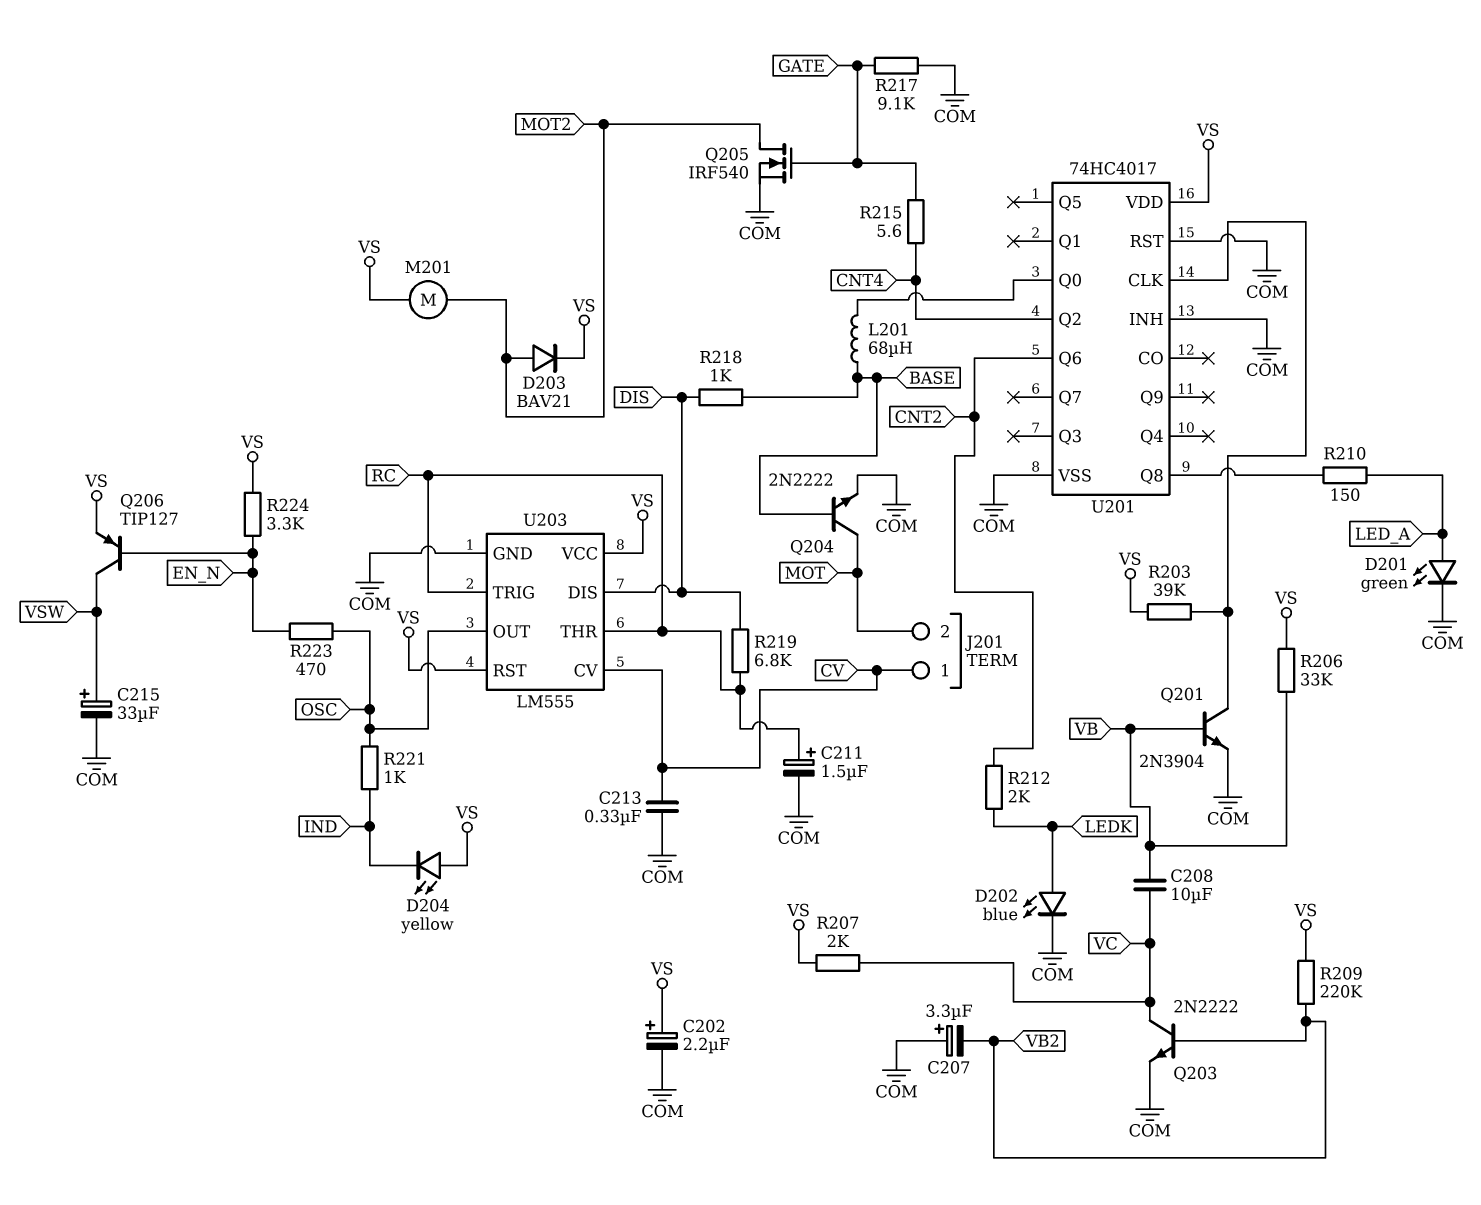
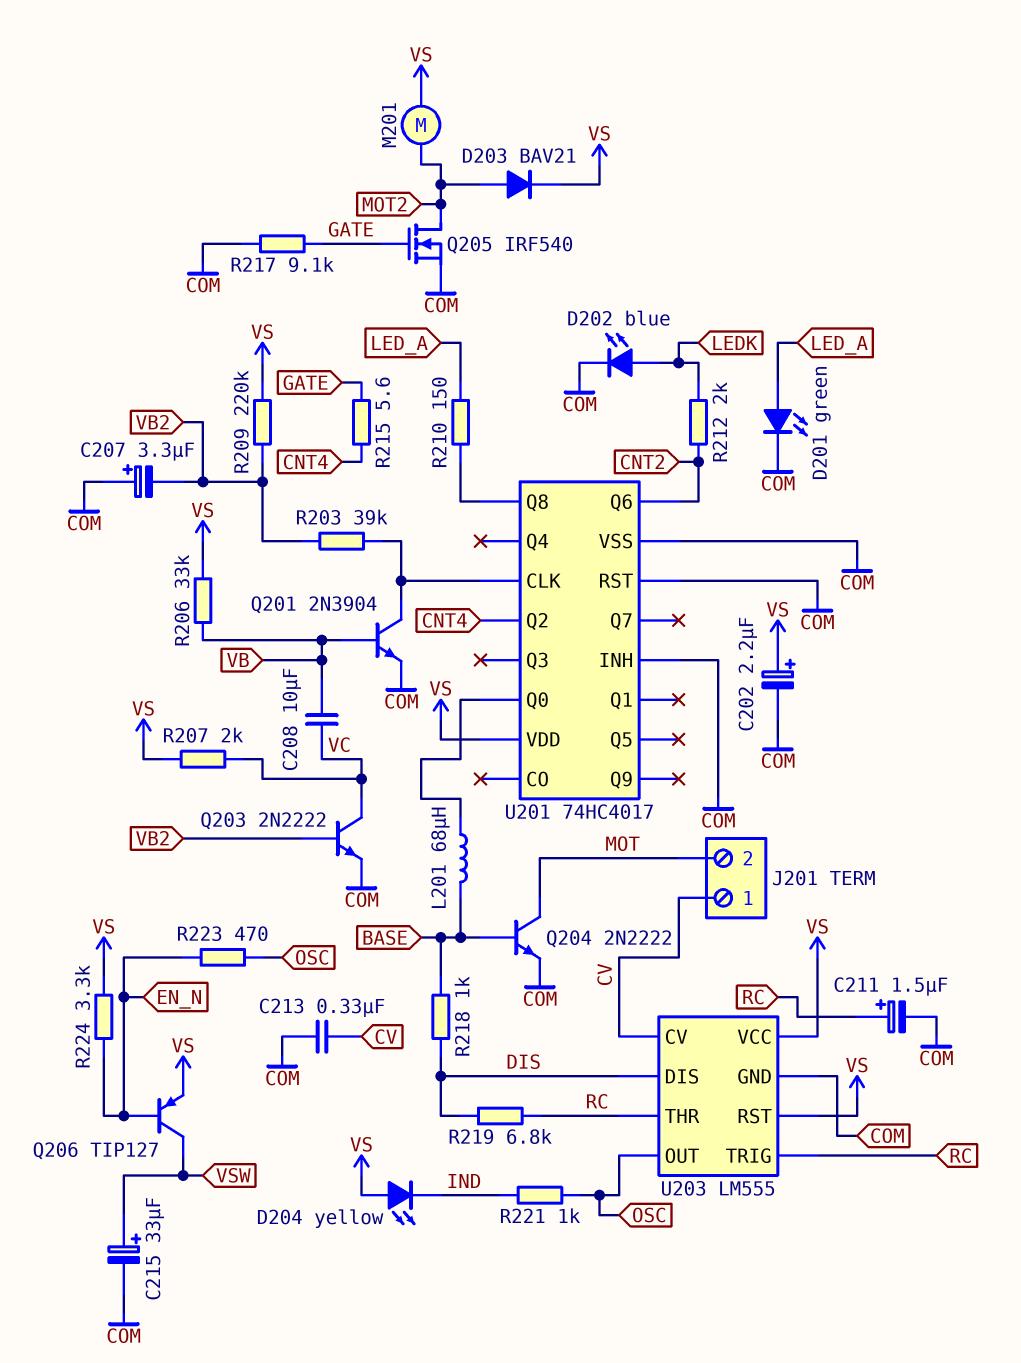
R203: 39k (U201/CLK, VS) -> 39k (U201/CLK, VB2)

